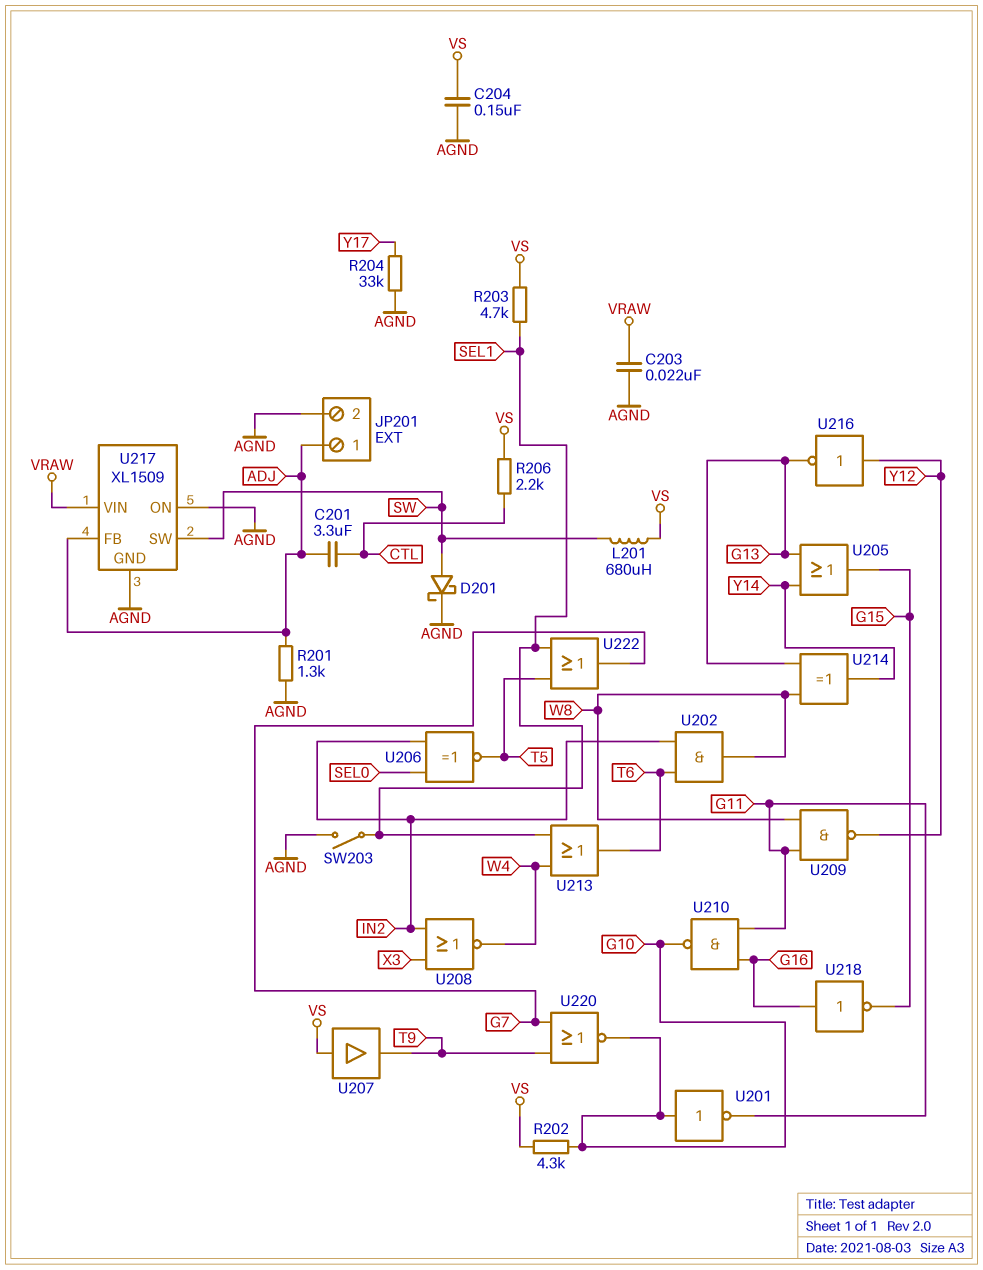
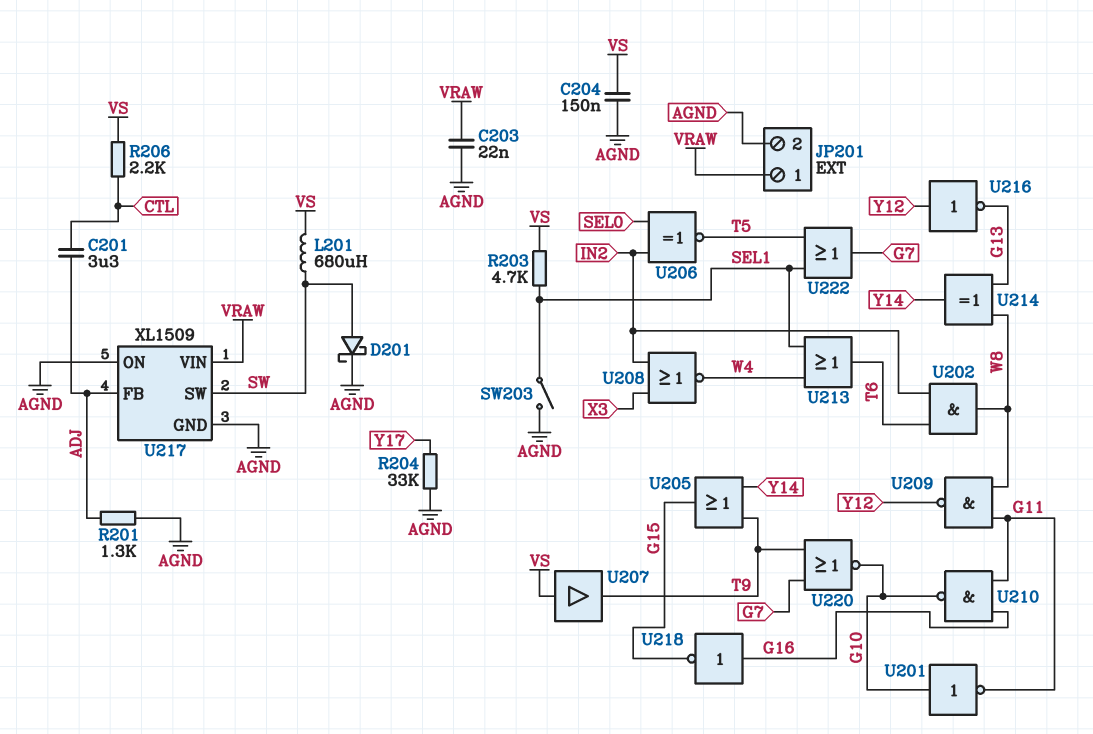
JP201 pin 1: ADJ -> VRAW
R202: 4.3k (G10, VS) -> none
U205: OR (in G13, in Y14, out G15) -> OR (in T9, in Y14, out G15)

